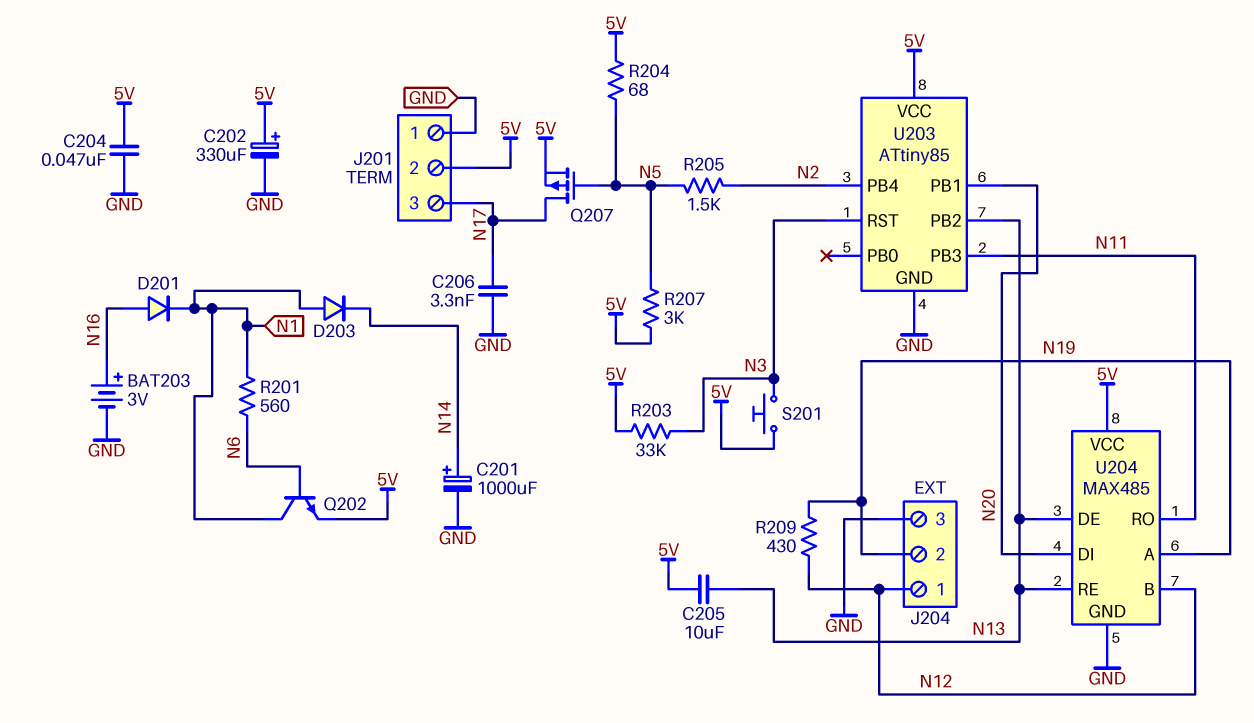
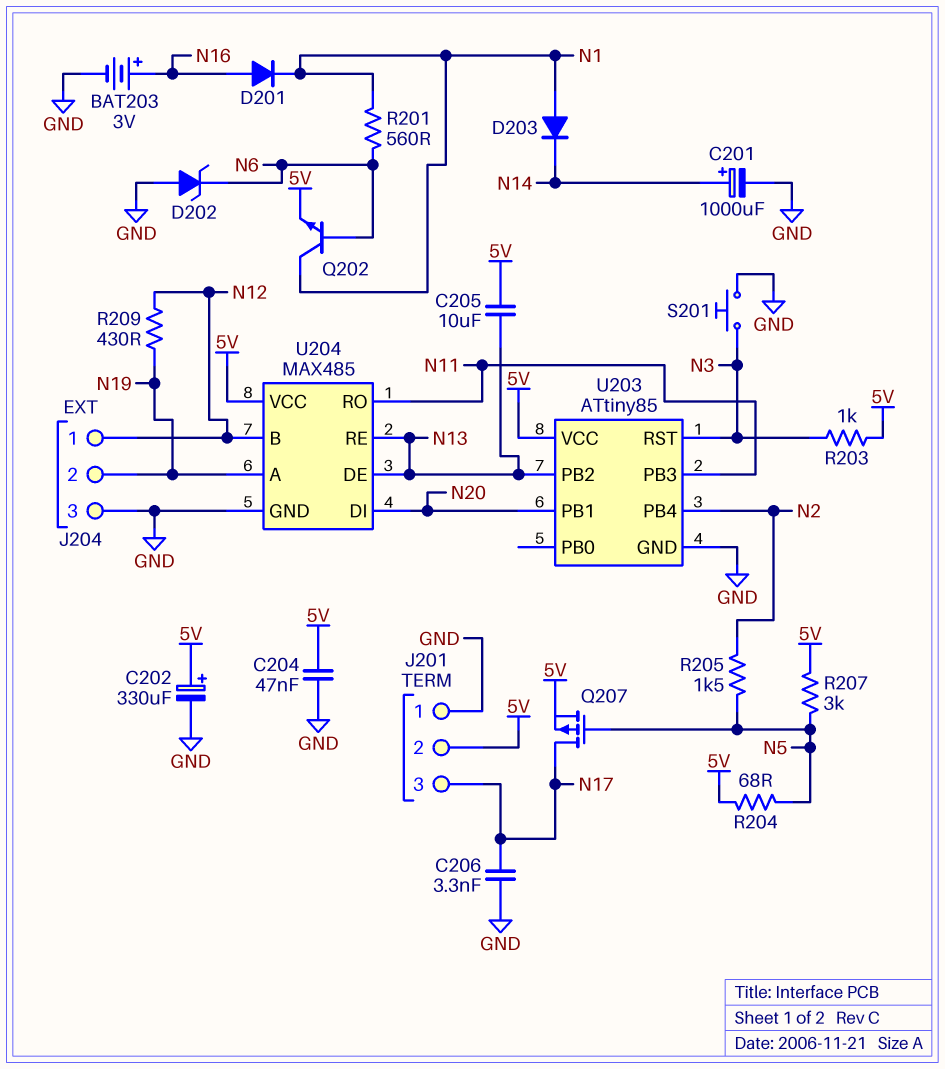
D202: none -> zener (A GND, K N6)
R203: 33k (5V, N3) -> 1k (5V, N3)
S201: button (5V, N3) -> button (GND, N3)

